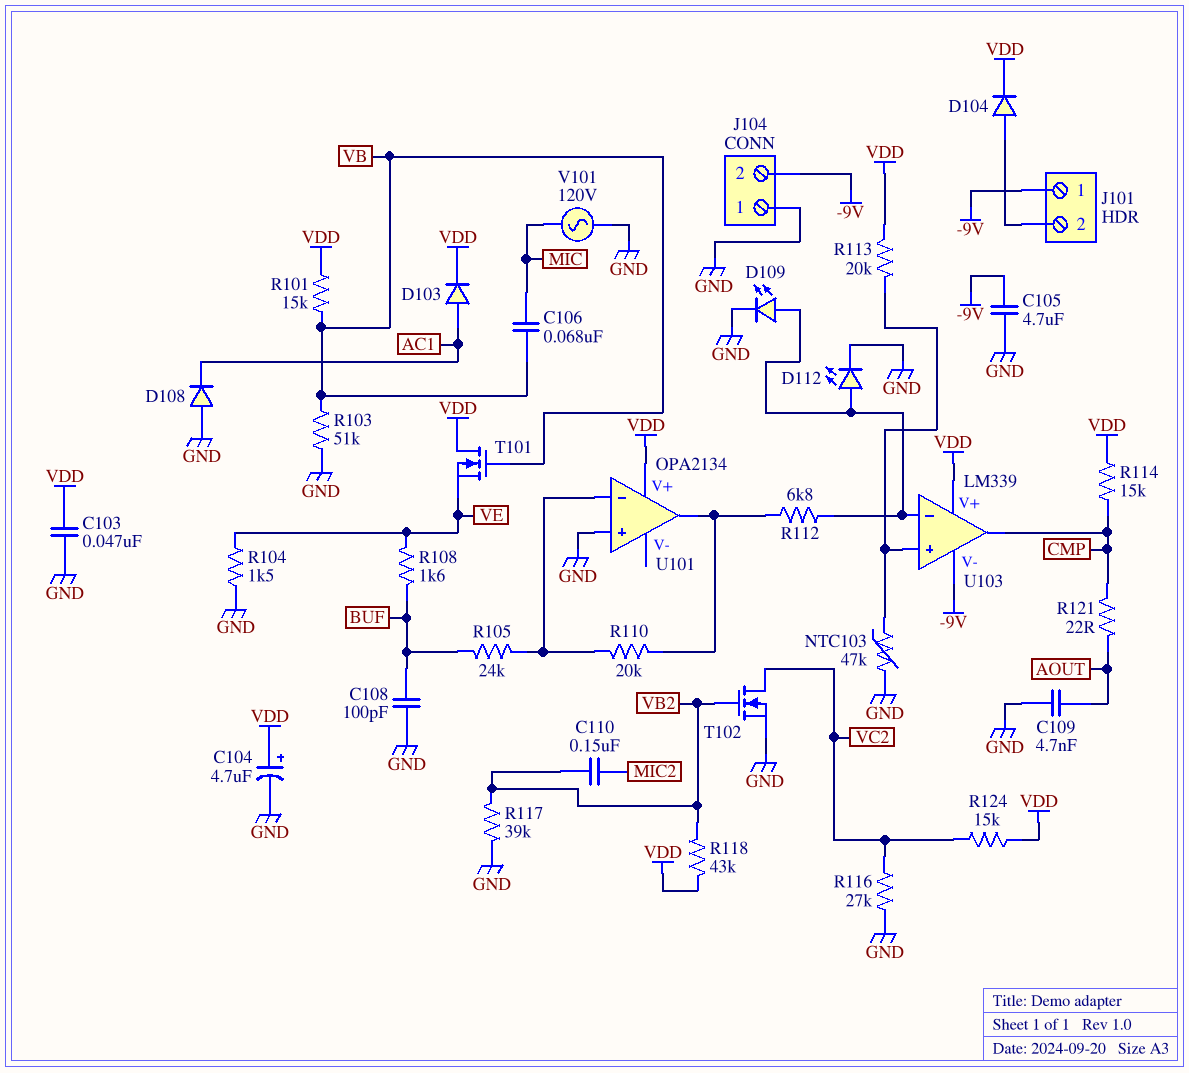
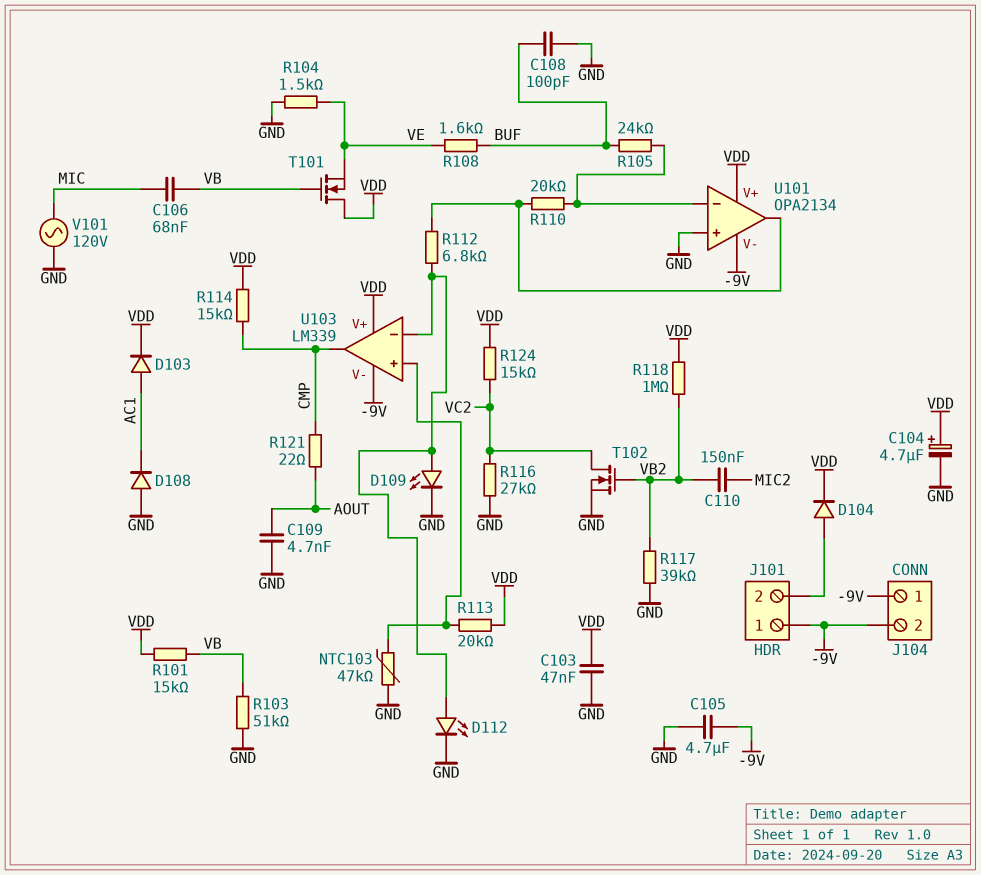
J104 pin 1: GND -> -9V
R118: 43k (VB2, VDD) -> 1M (VB2, VDD)
U101 pin V-: none -> -9V

